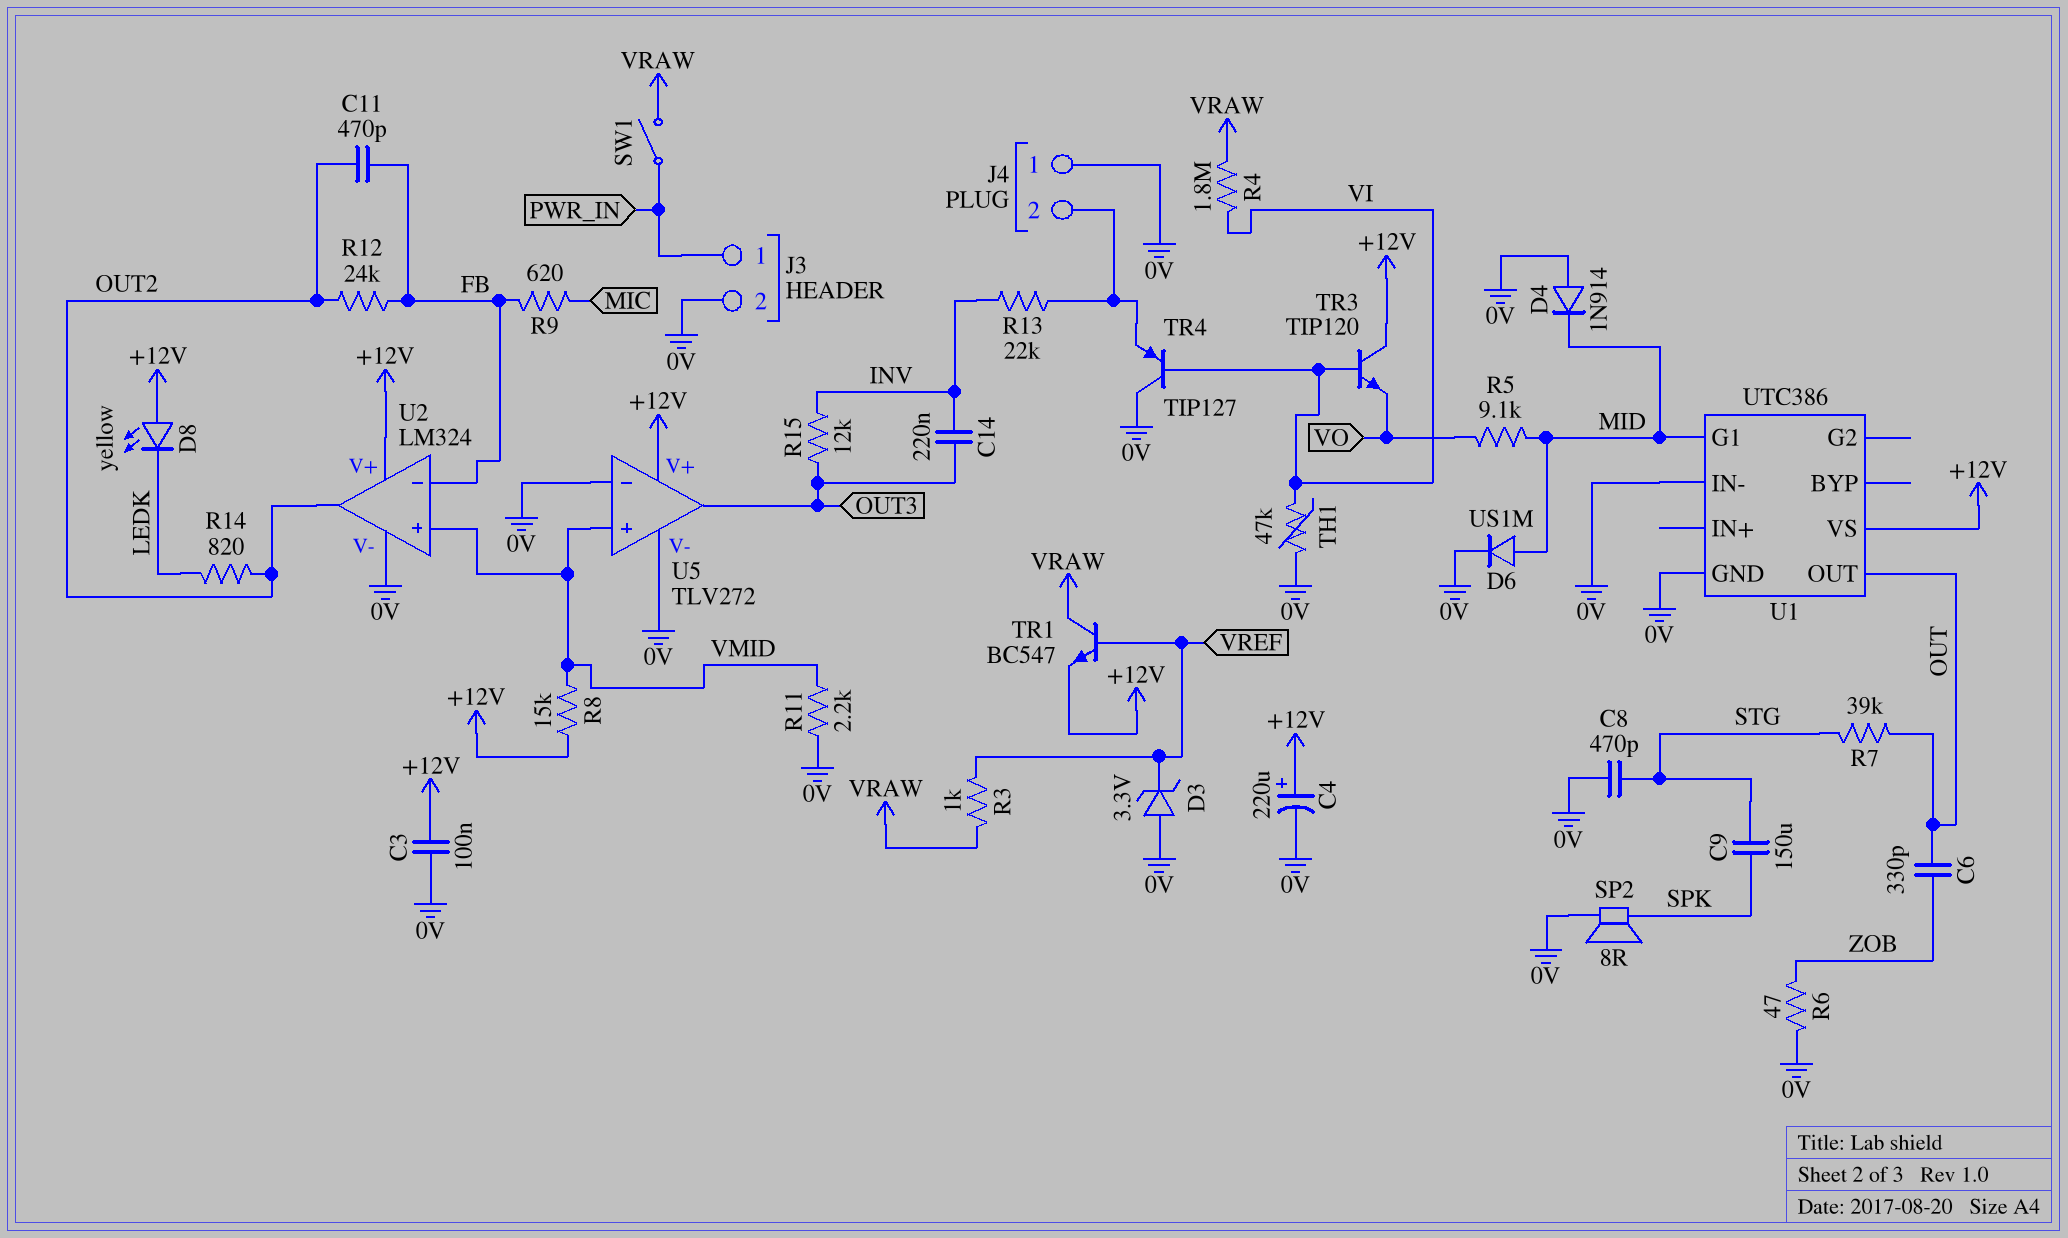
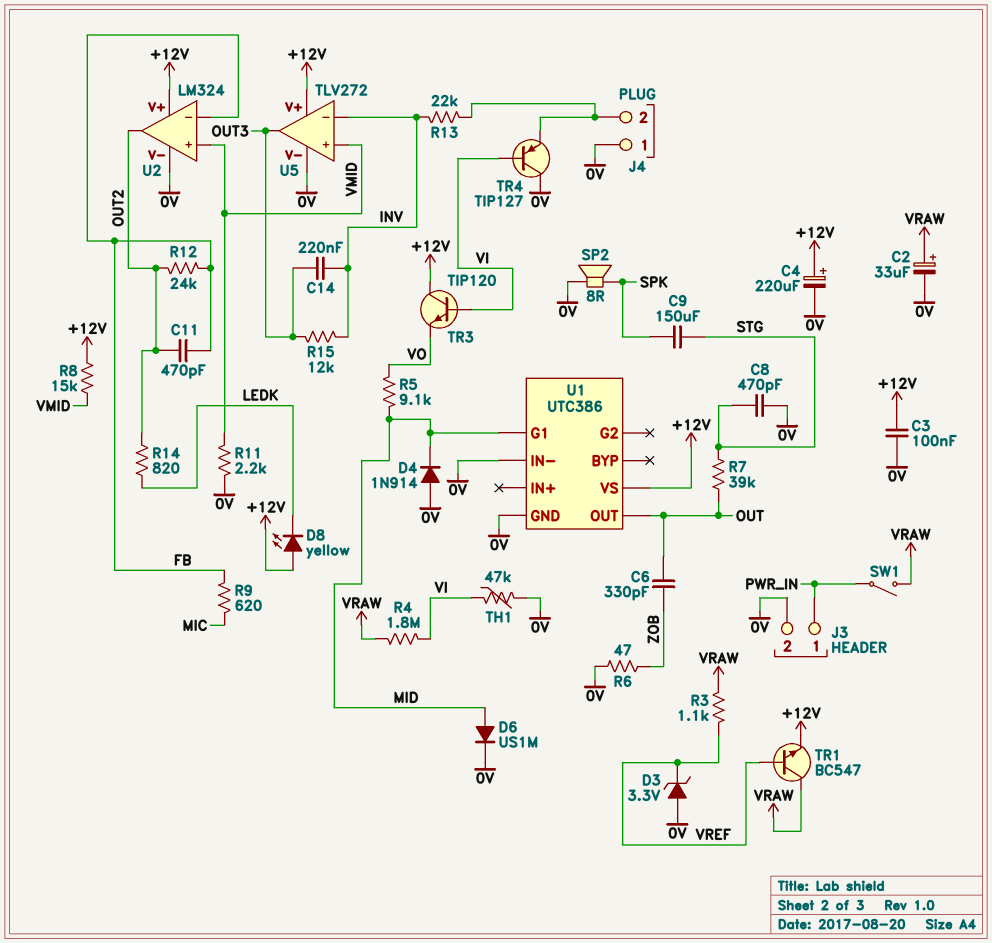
C2: none -> 33uF (plus VRAW, minus 0V)
R3: 1k (VRAW, VREF) -> 1.1k (VRAW, VREF)
U5 pin in-: 0V -> INV

